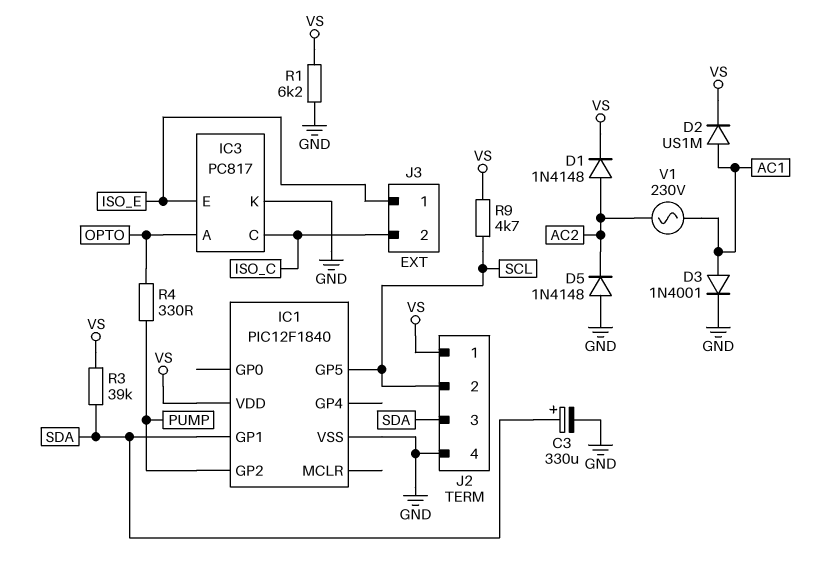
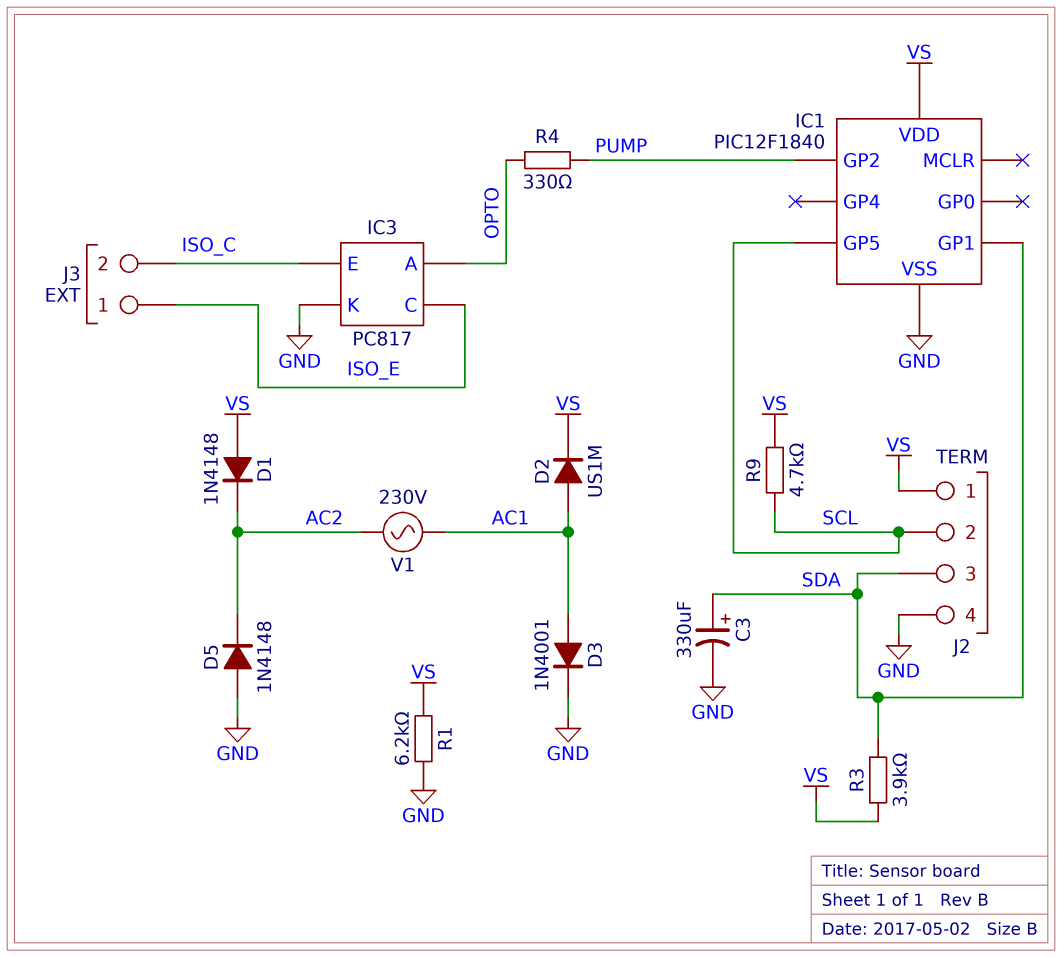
D1: diode 1N4148 (A AC2, K VS) -> diode 1N4148 (A VS, K AC2)
IC3 pin C: ISO_C -> ISO_E
IC3 pin E: ISO_E -> ISO_C
R3: 39k (SDA, VS) -> 3.9k (SDA, VS)

